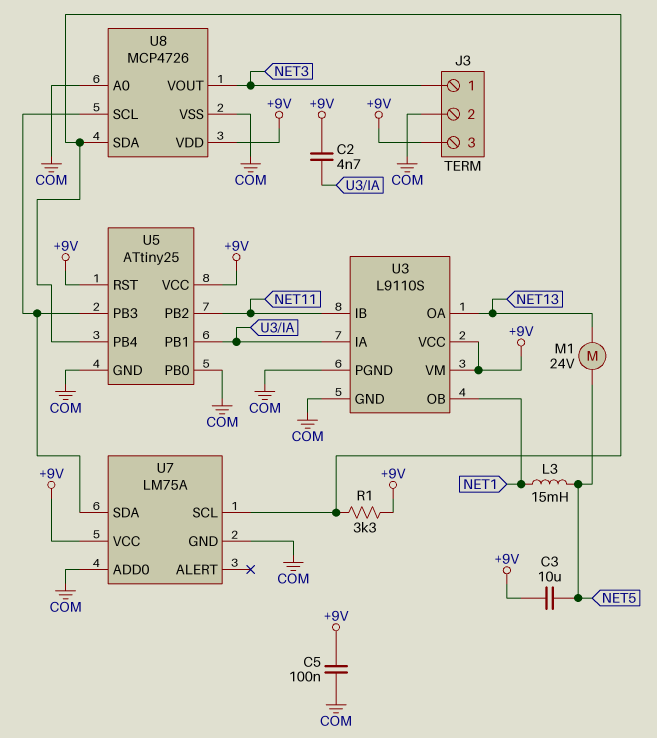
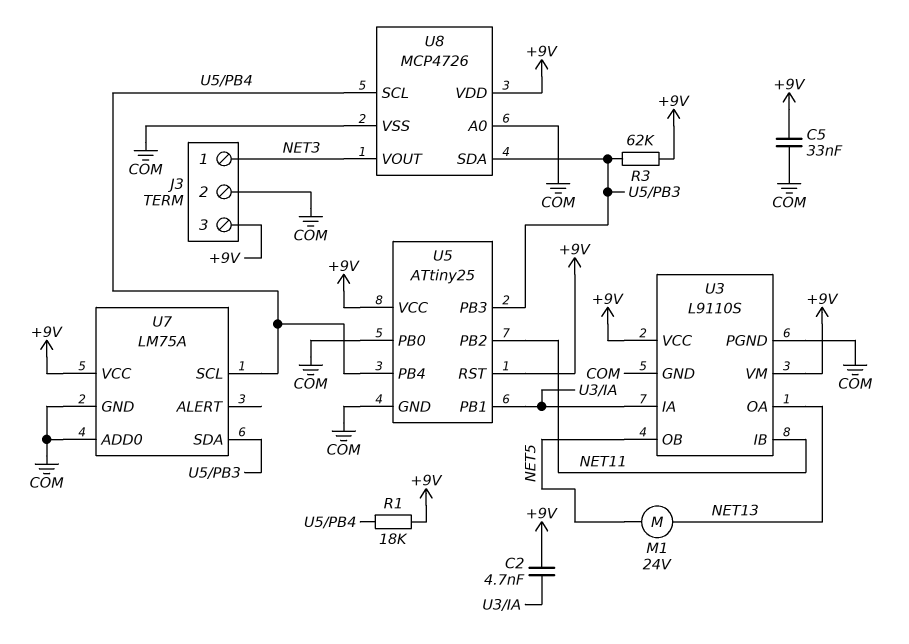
C3: 10uF (+9V, NET5) -> none
C5: 100nF (+9V, COM) -> 33nF (+9V, COM)
L3: 15mH (NET1, NET5) -> none
R1: 3.3k (+9V, U5/PB4) -> 18k (+9V, U5/PB4)
R3: none -> 62k (+9V, U5/PB3)
U3 pin OB: NET1 -> NET5
U8 pin SCL: U5/PB3 -> U5/PB4
U8 pin SDA: U5/PB4 -> U5/PB3

